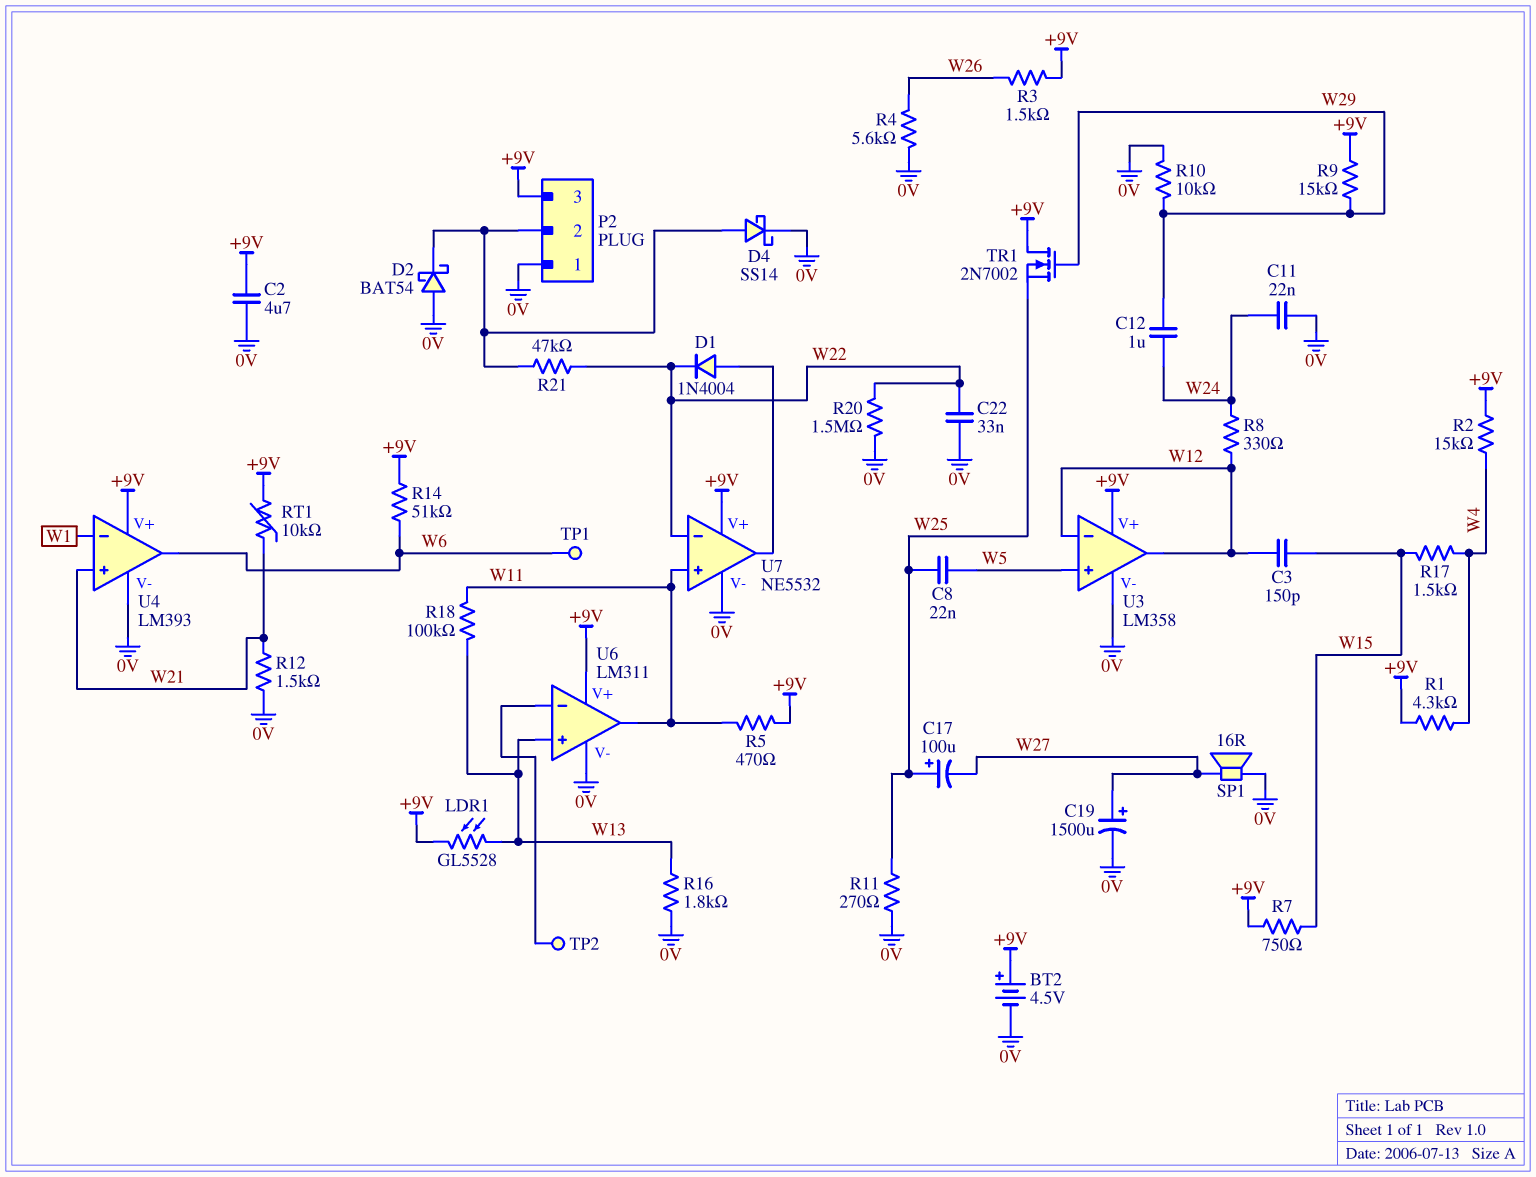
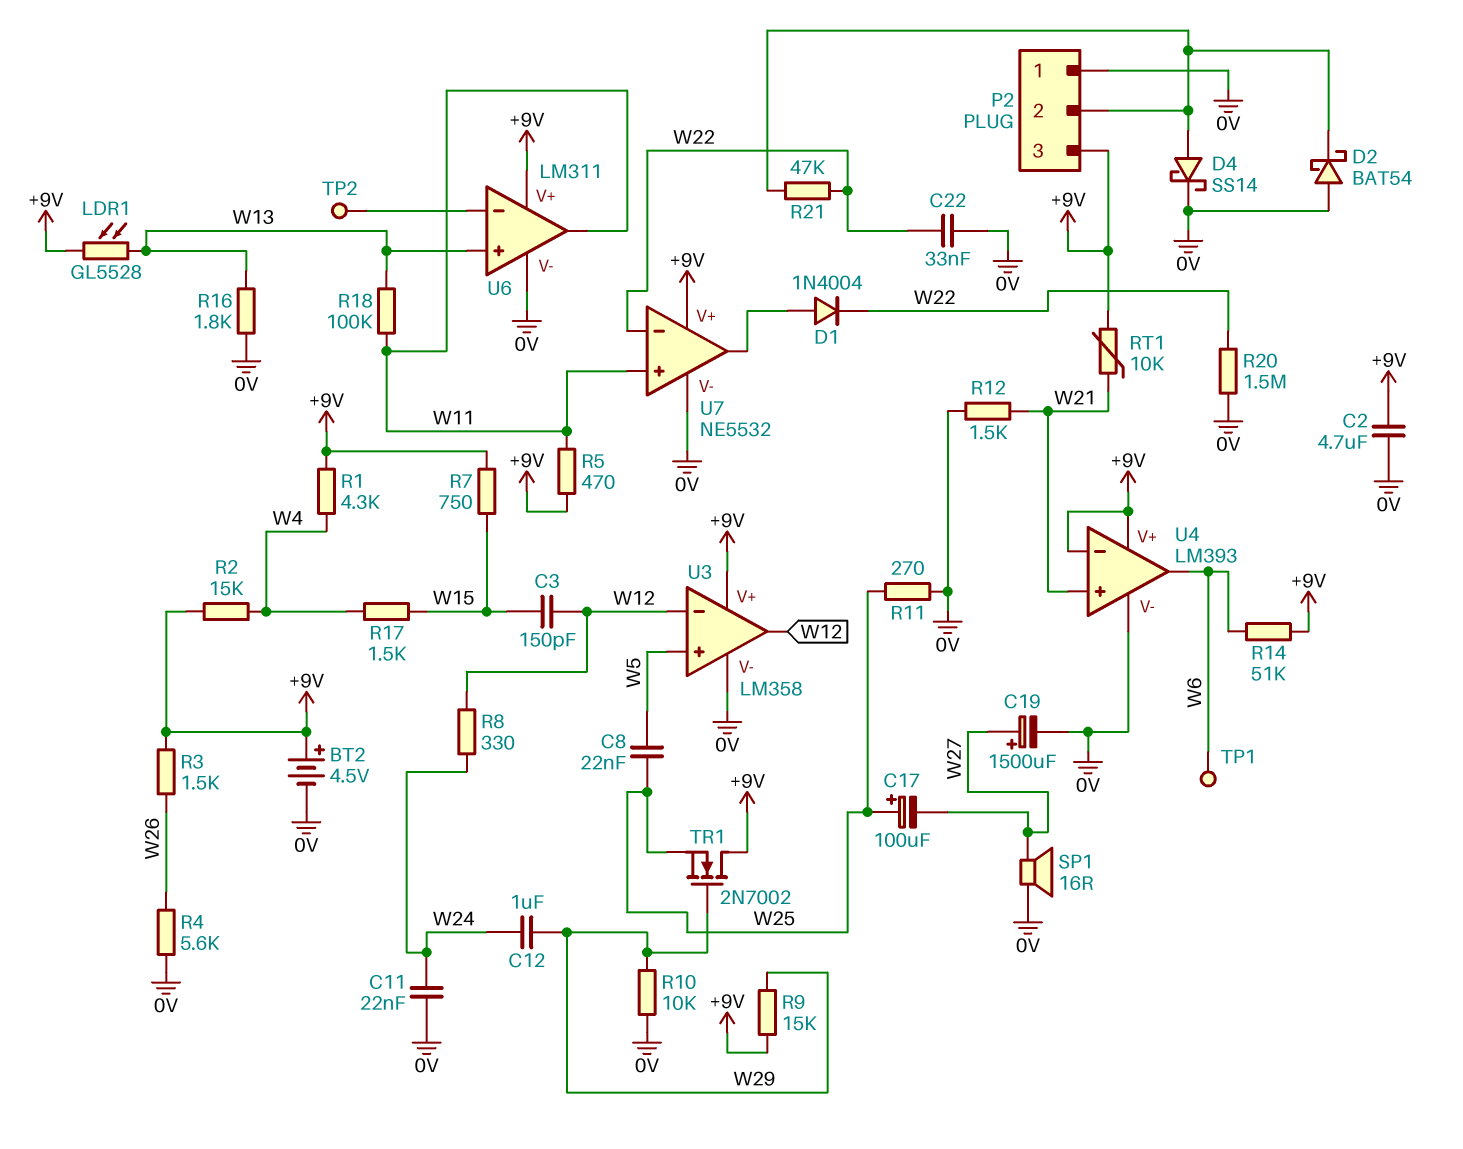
U4 pin in-: W1 -> +9V

